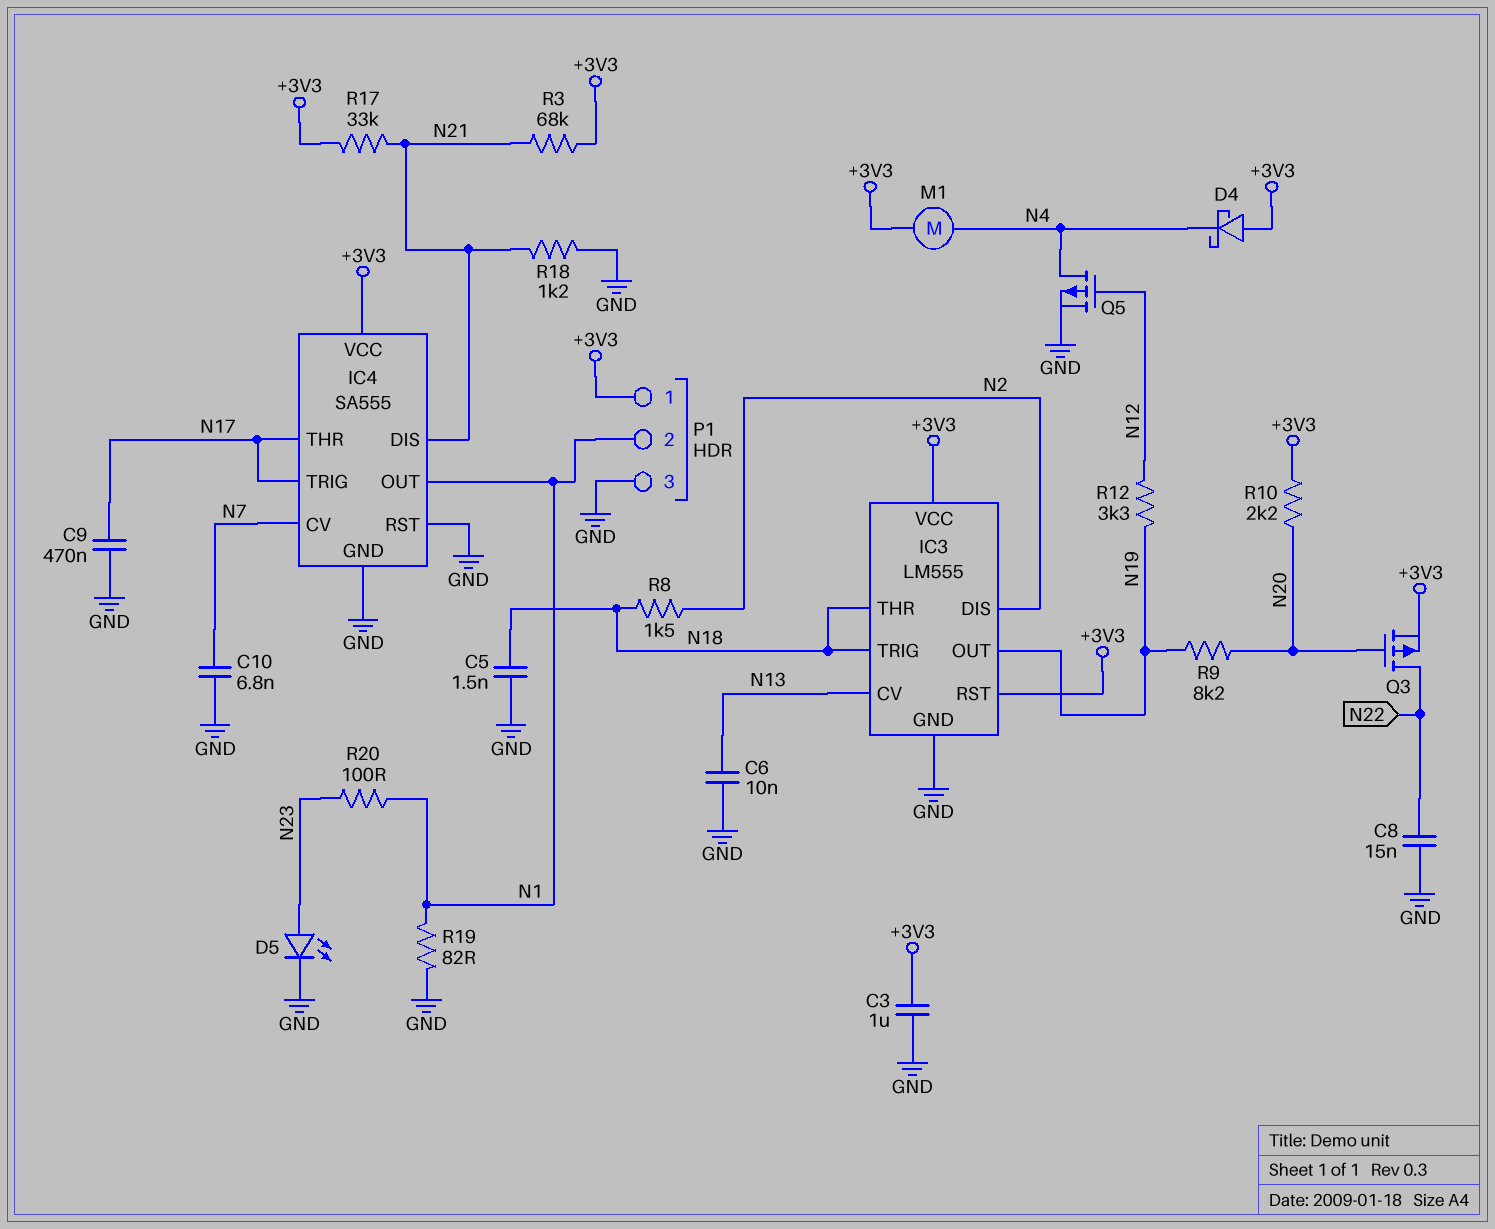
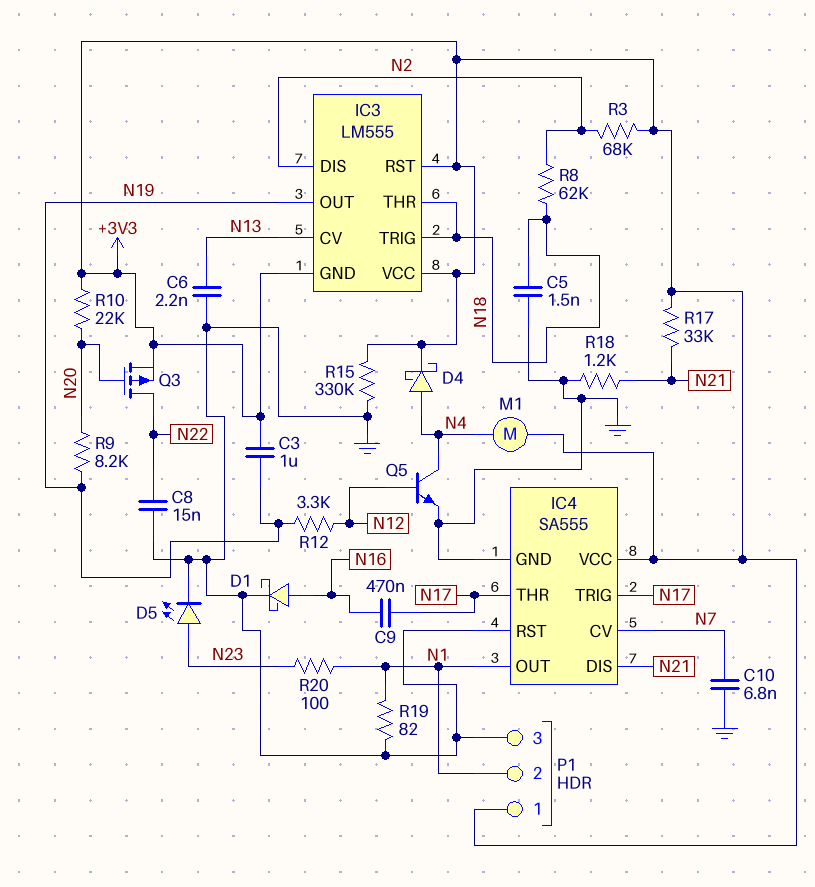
C3: 1uF (+3V3, GND) -> 1uF (+3V3, N19)
C6: 10nF (GND, N13) -> 2.2nF (GND, N13)
C9: 470nF (GND, N17) -> 470nF (N16, N17)
D1: none -> schottky (A N16, K GND)
D4: schottky (A +3V3, K N4) -> schottky (A N4, K +3V3)
IC3 pin GND: GND -> +3V3
Q5: PMOS (G N12, D N4, S GND) -> NPN (B N12, C N4, E GND)
R3: 68k (+3V3, N21) -> 68k (+3V3, N2)
R8: 1.5k (N2, N18) -> 62k (N2, N18)
R10: 2.2k (+3V3, N20) -> 22k (+3V3, N20)
R15: none -> 330k (+3V3, GND)

